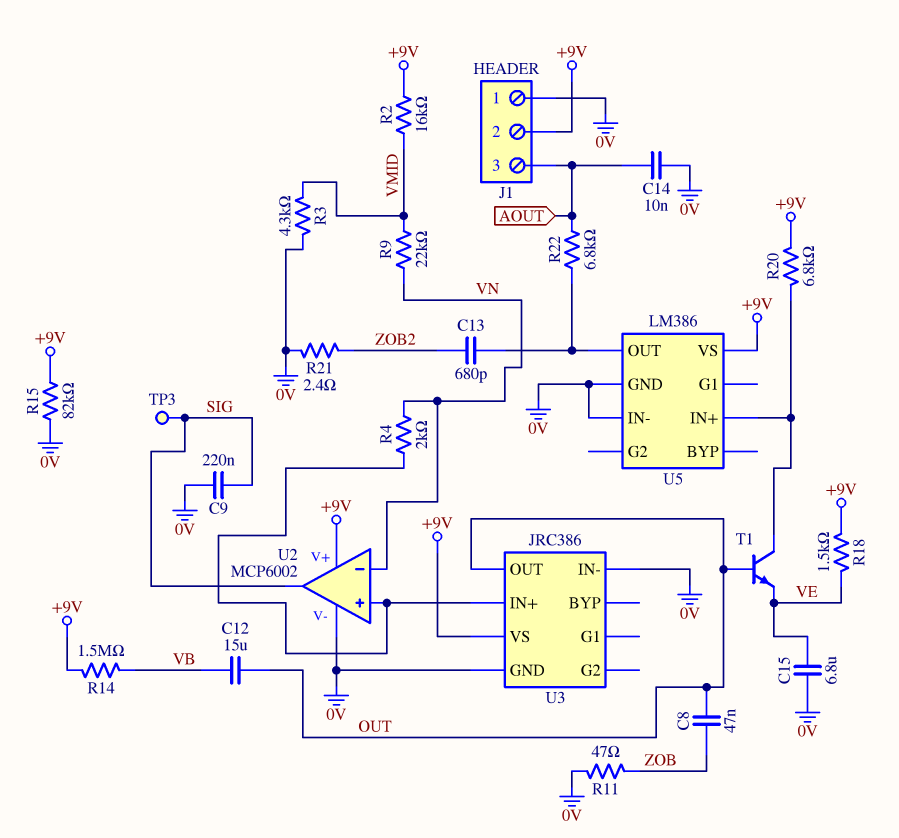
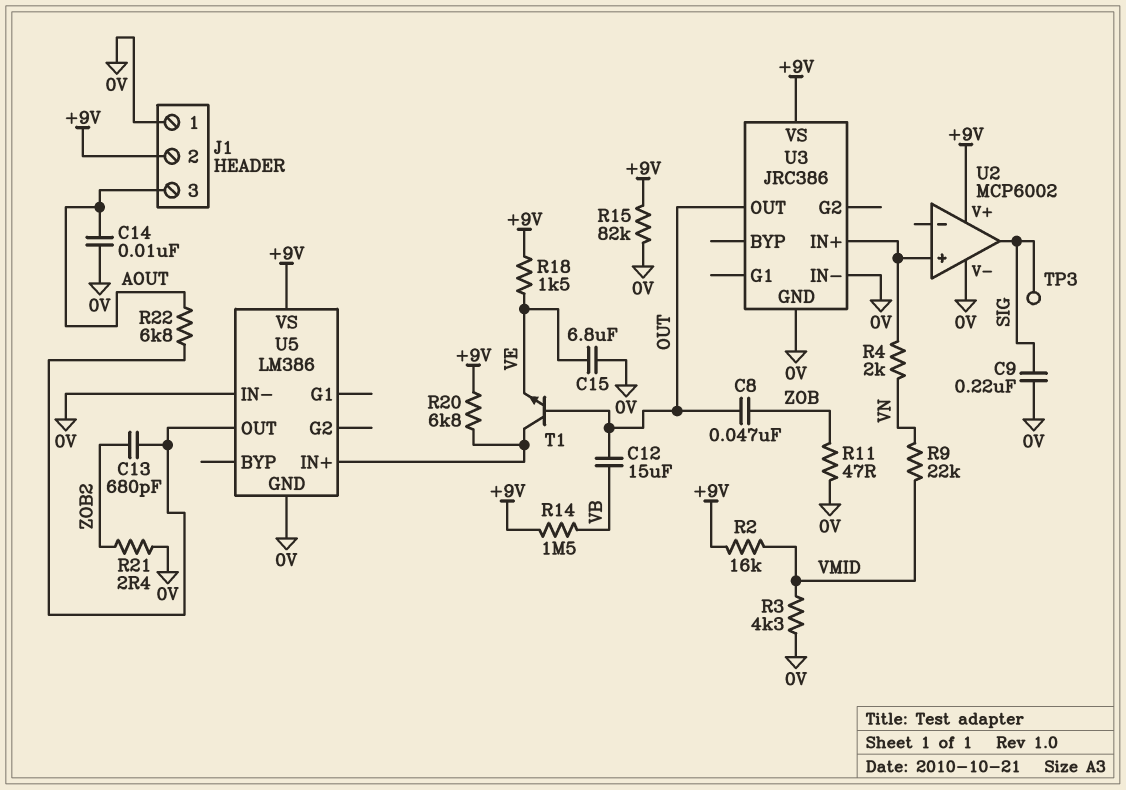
U2 pin in-: VN -> none

